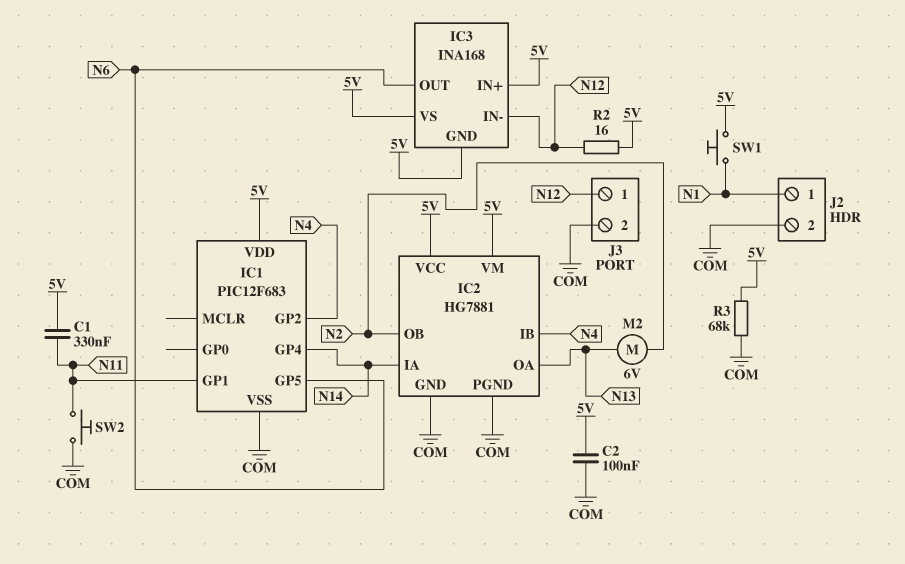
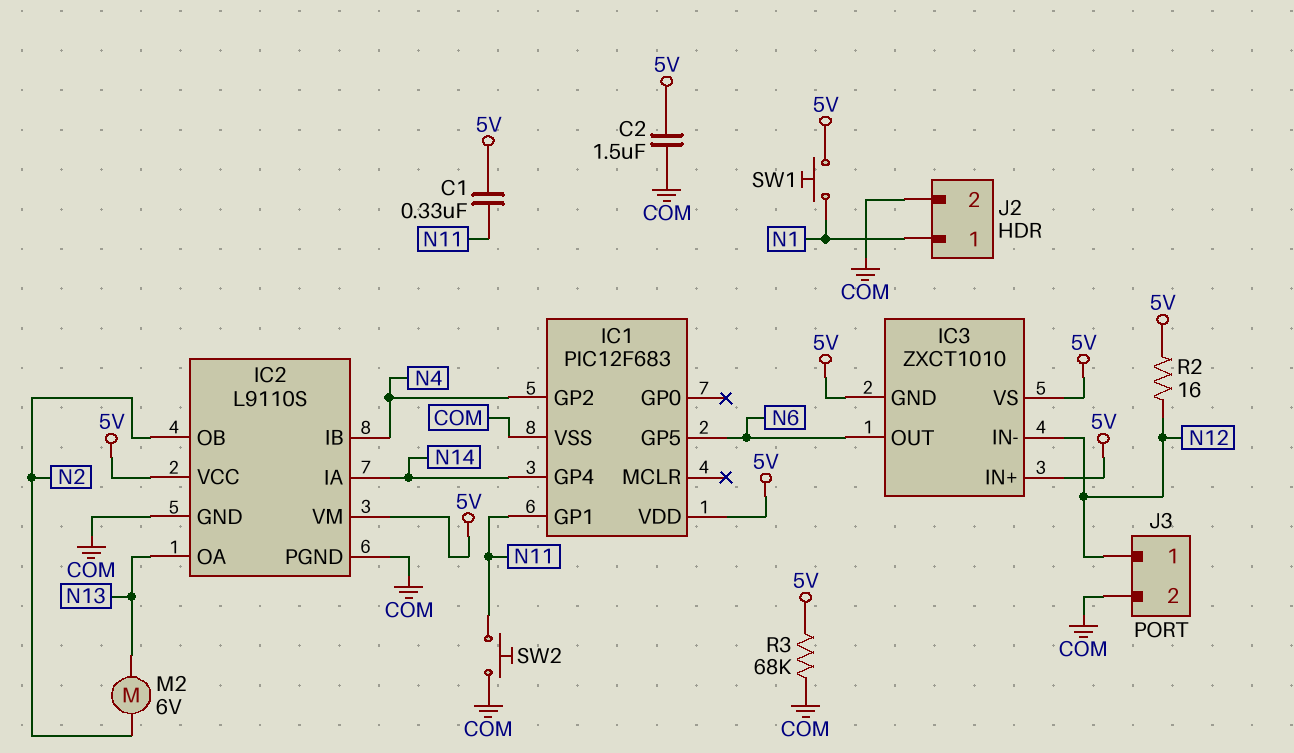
C2: 100nF (5V, COM) -> 1.5uF (5V, COM)
IC2: HG7881 -> L9110S
IC3: INA168 -> ZXCT1010

